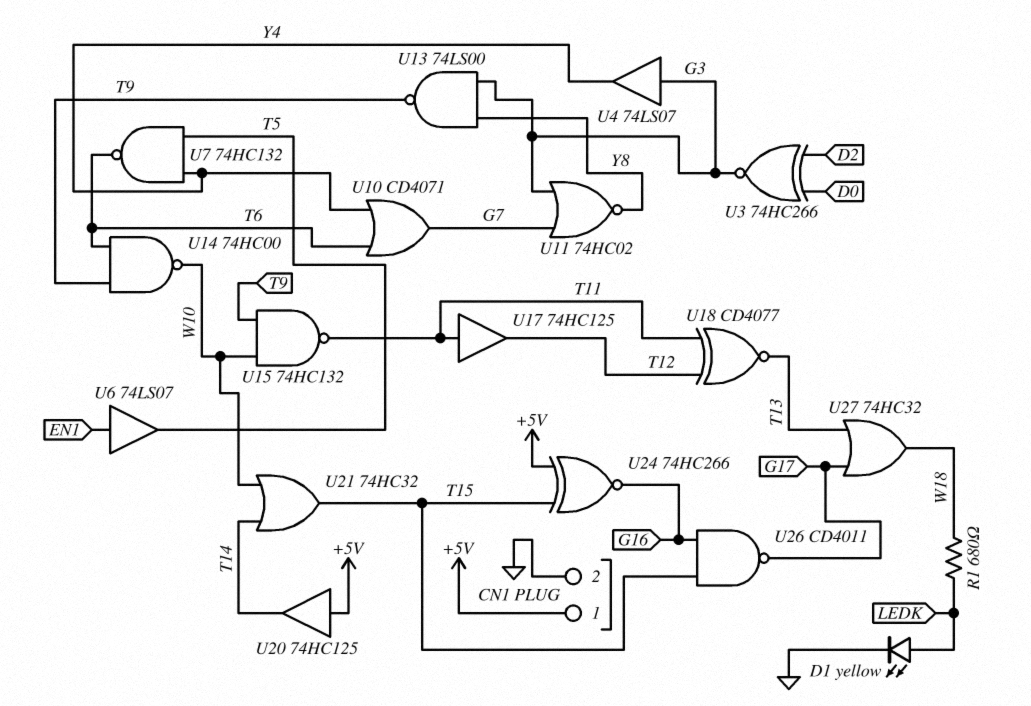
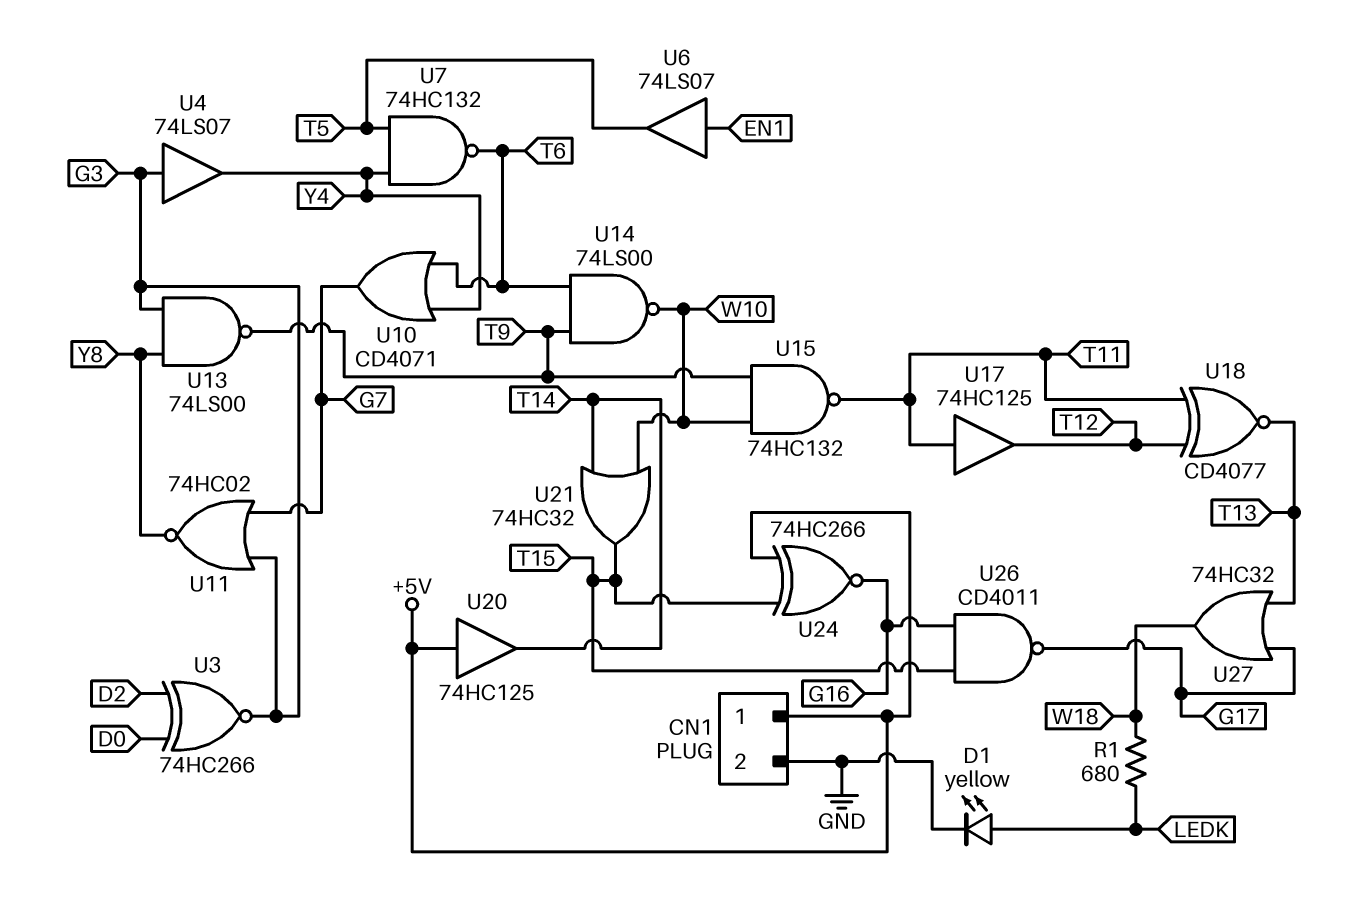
U14: NAND 74HC00 (in T6, in T9, out W10) -> NAND 74LS00 (in T6, in T9, out W10)

